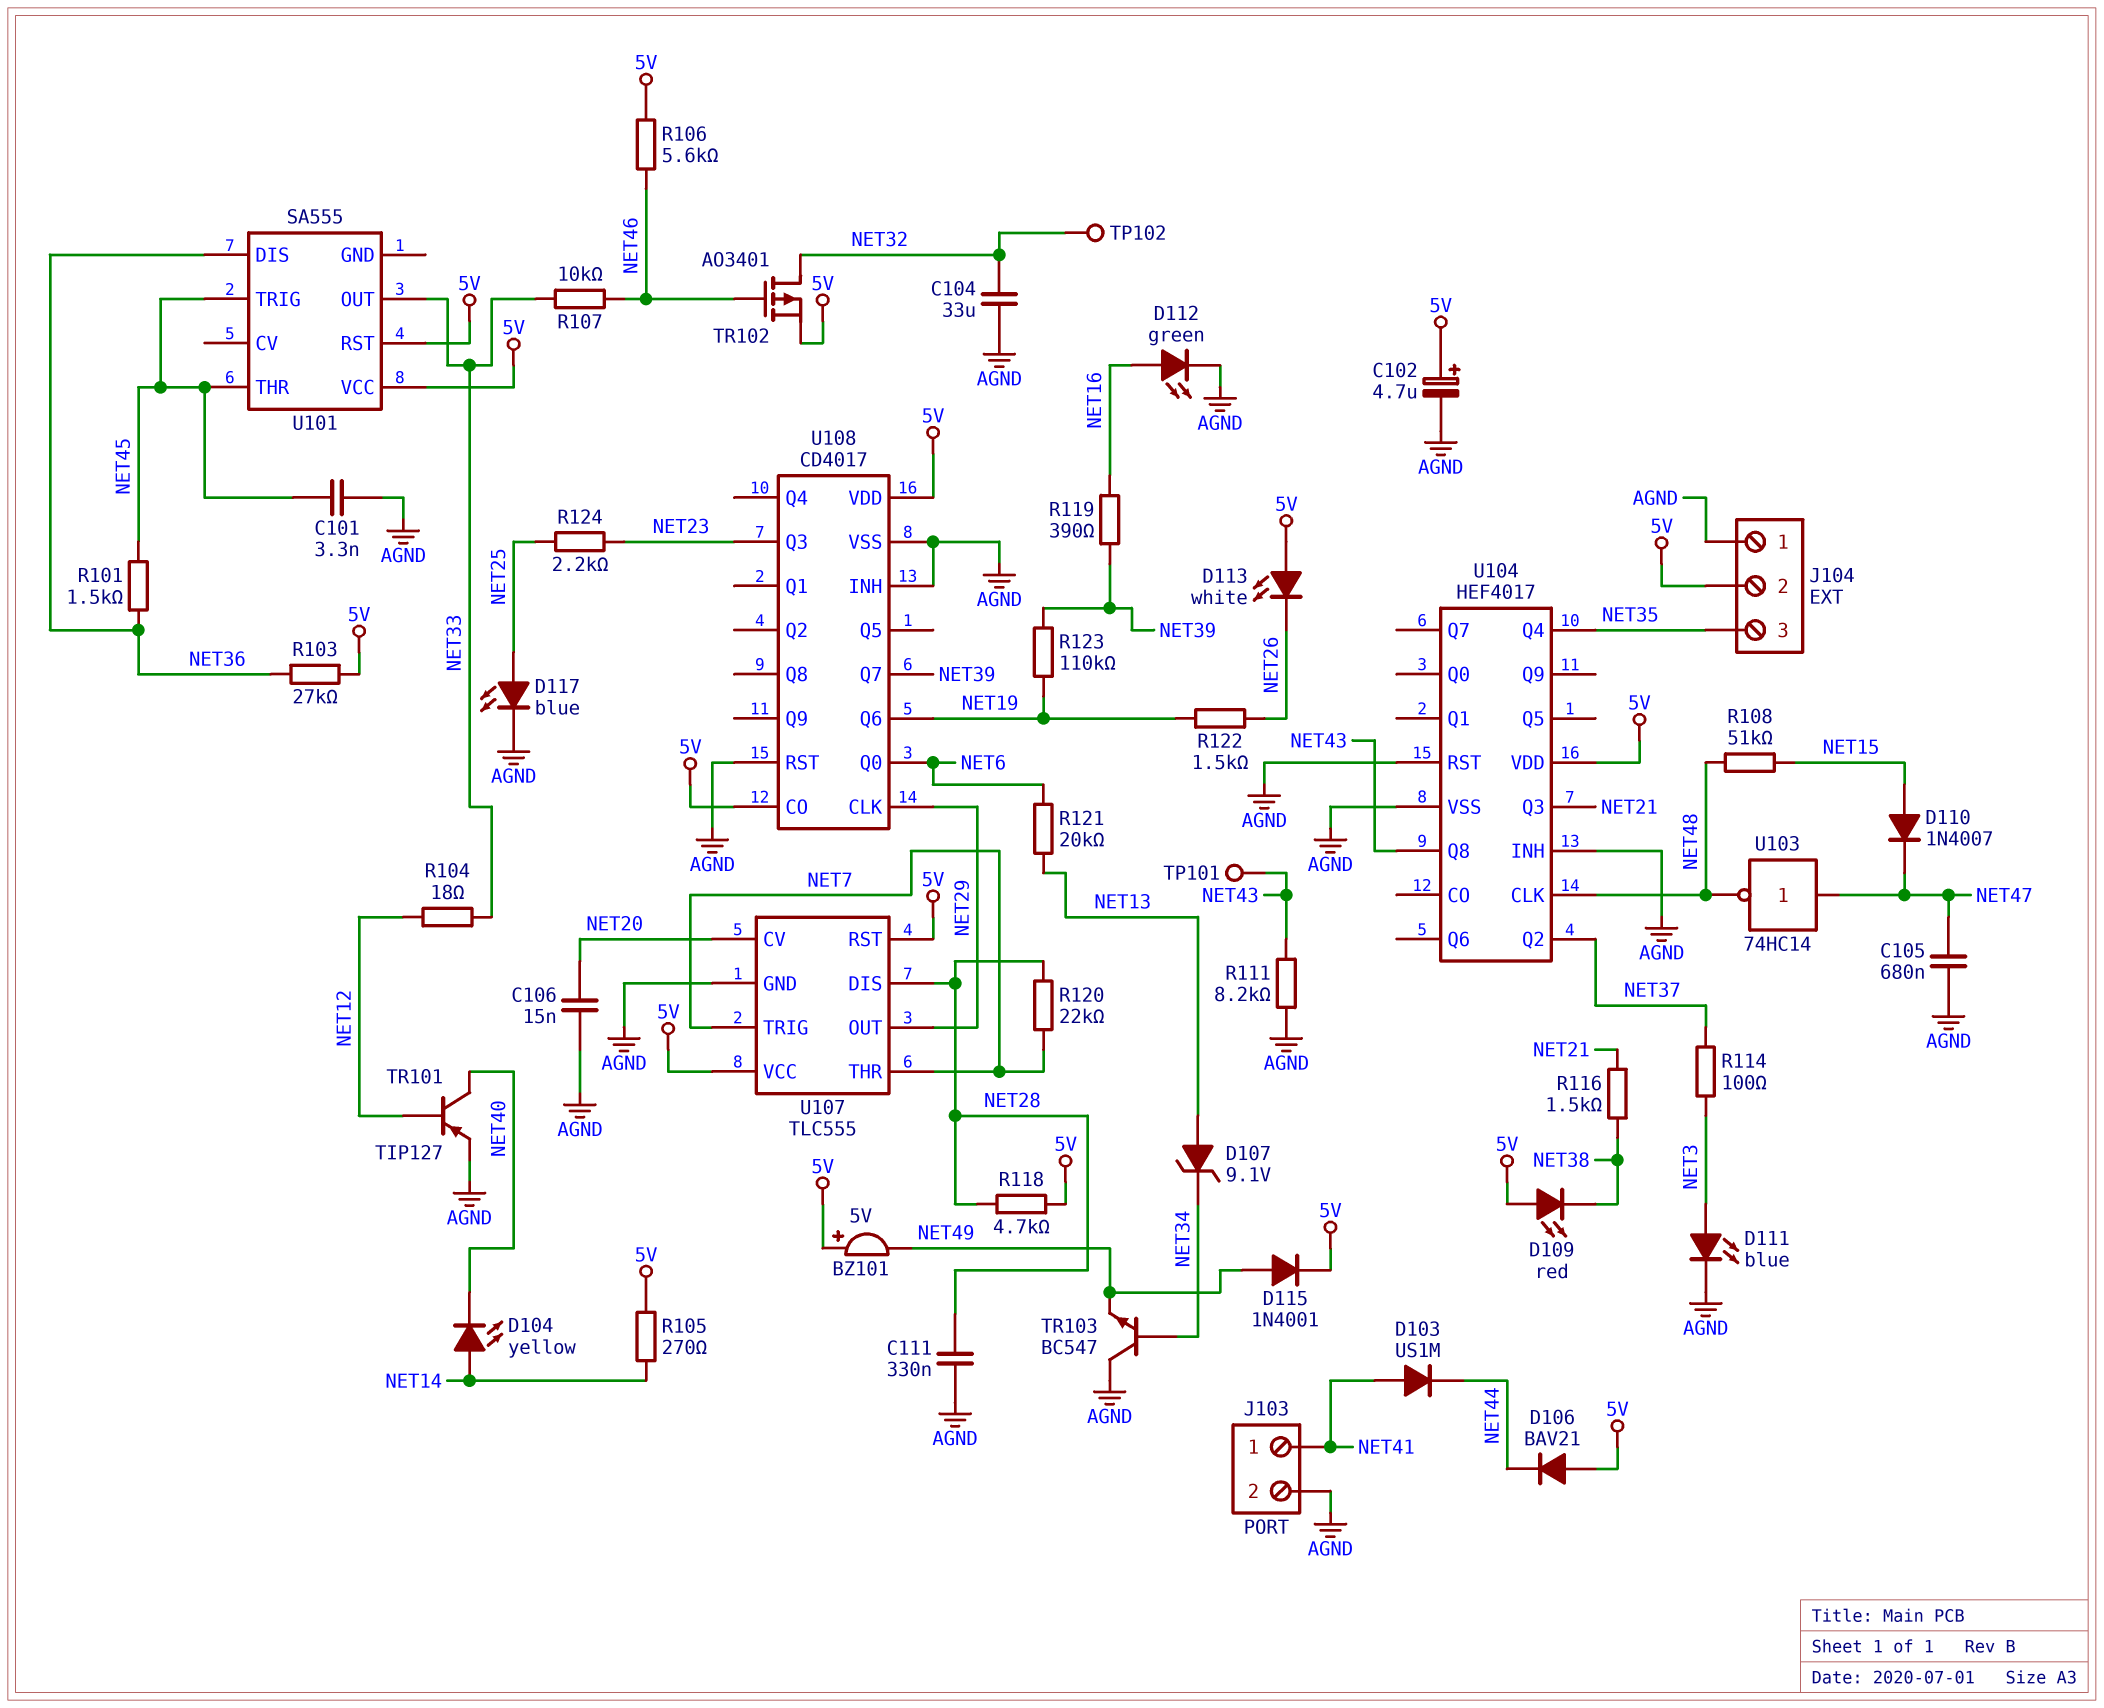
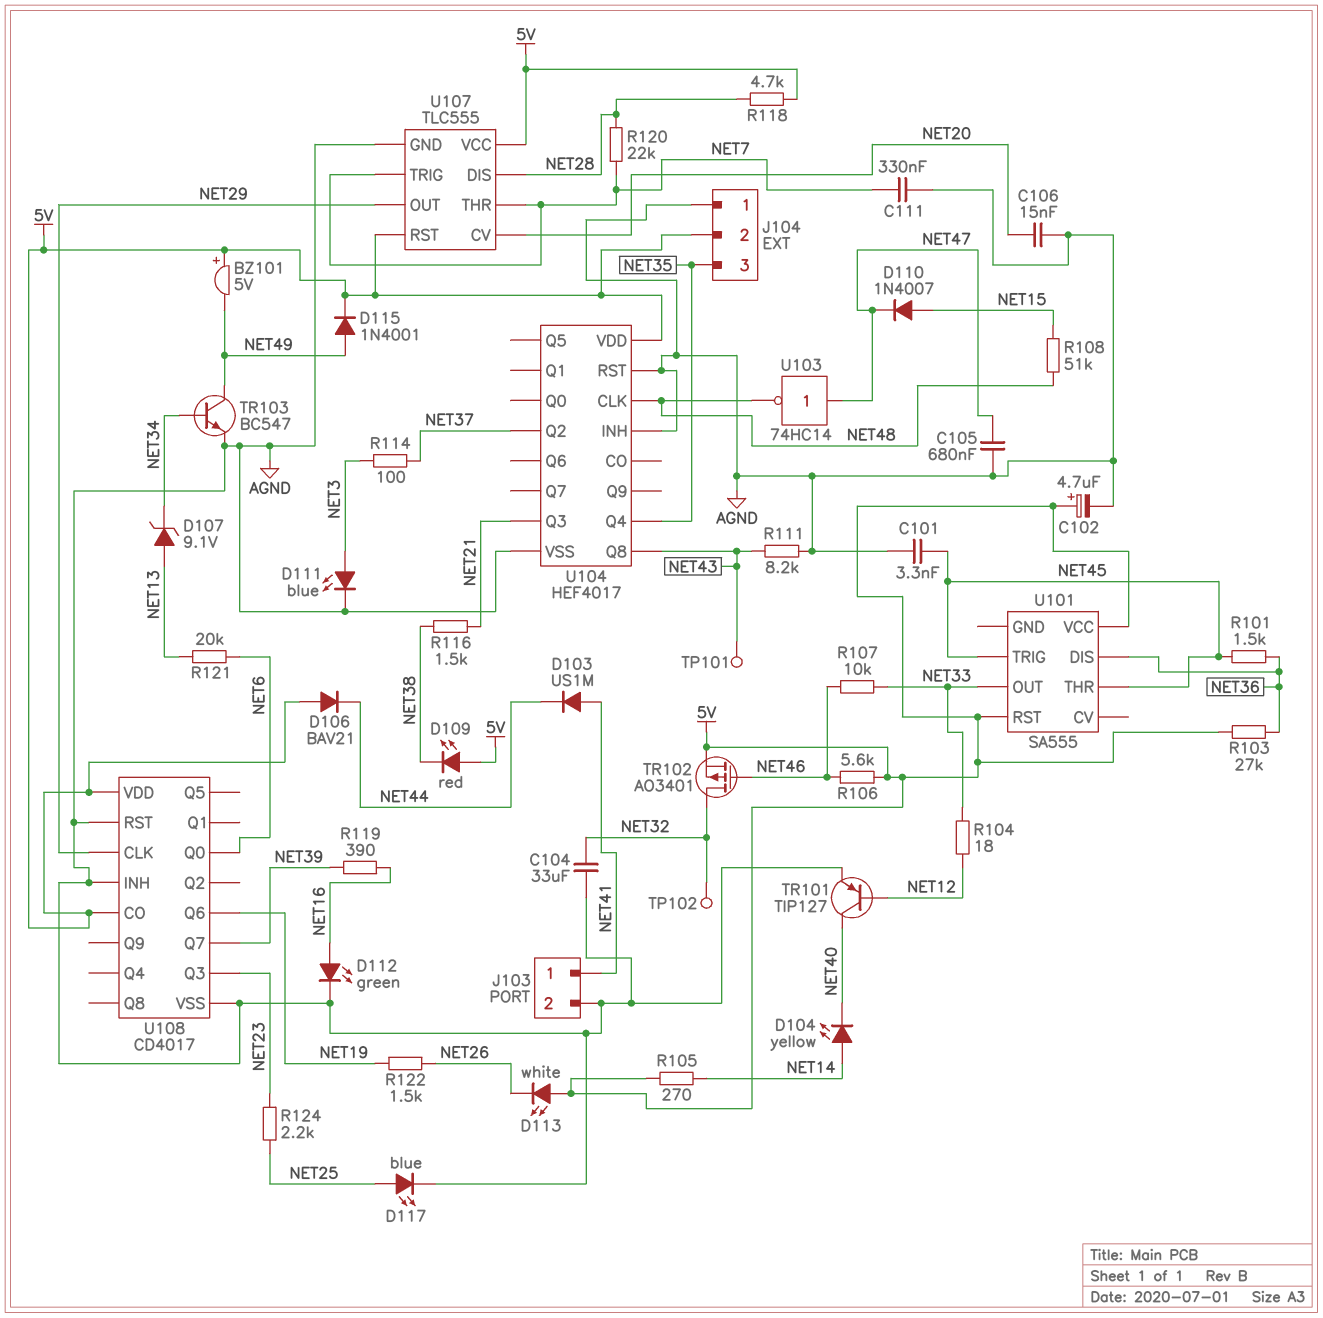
C111: 330nF (AGND, NET28) -> 330nF (AGND, NET7)
R123: 110k (NET19, NET39) -> none
TR103: NPN BC547 (B NET34, C AGND, E NET49) -> NPN BC547 (B NET34, C NET49, E AGND)

